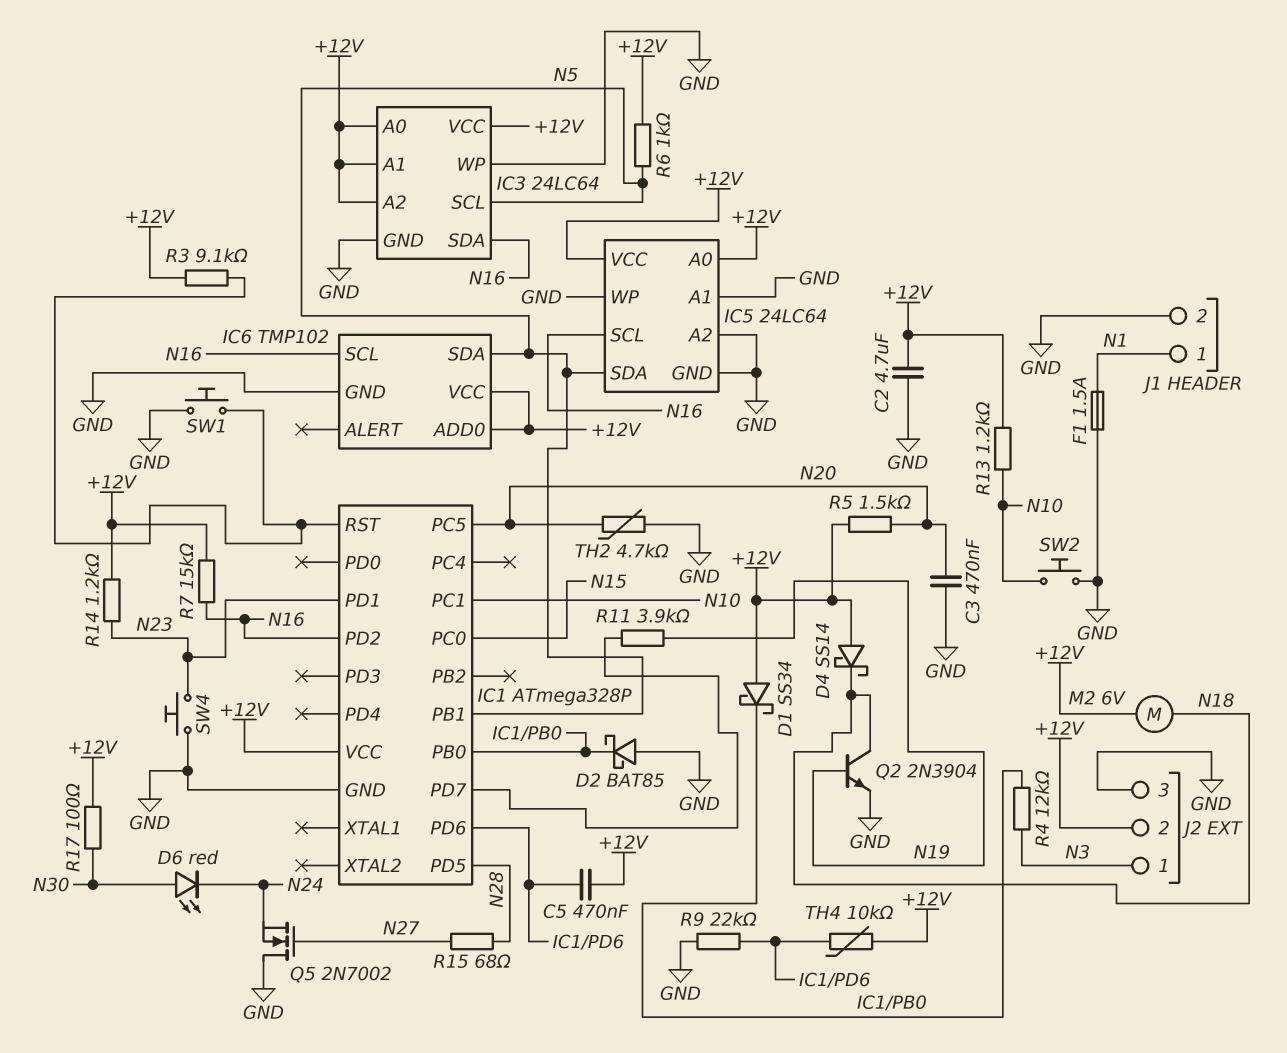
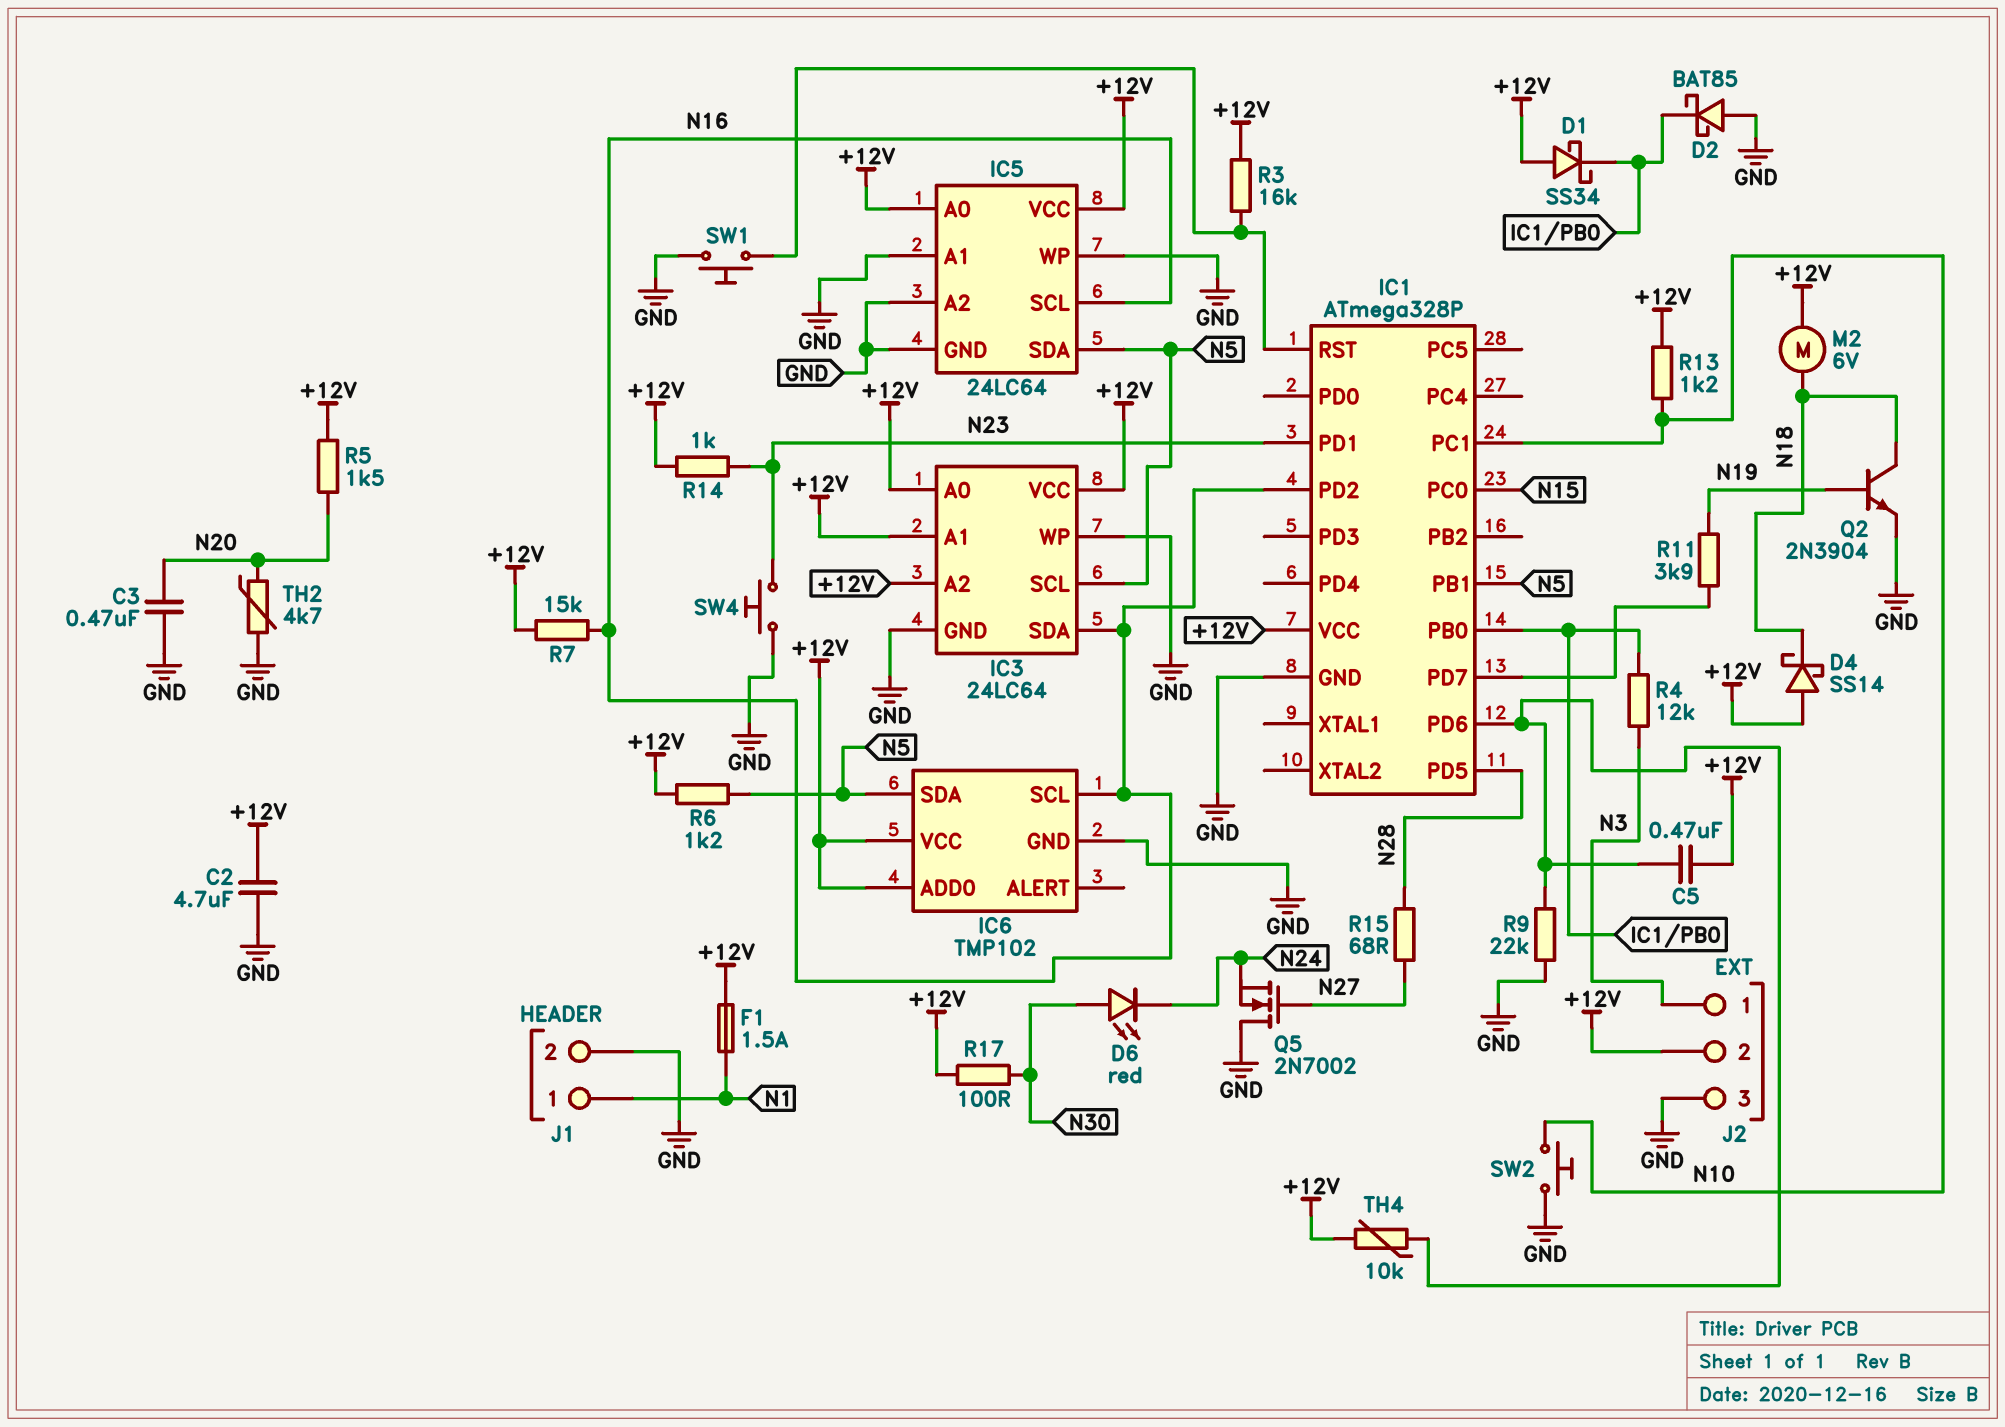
F1: 1.5A (GND, N1) -> 1.5A (+12V, N1)
IC1 pin PC5: N20 -> none
R3: 9.1k (+12V, IC1/RST) -> 16k (+12V, IC1/RST)
R6: 1k (+12V, N5) -> 1.2k (+12V, N5)
R14: 1.2k (+12V, N23) -> 1k (+12V, N23)

